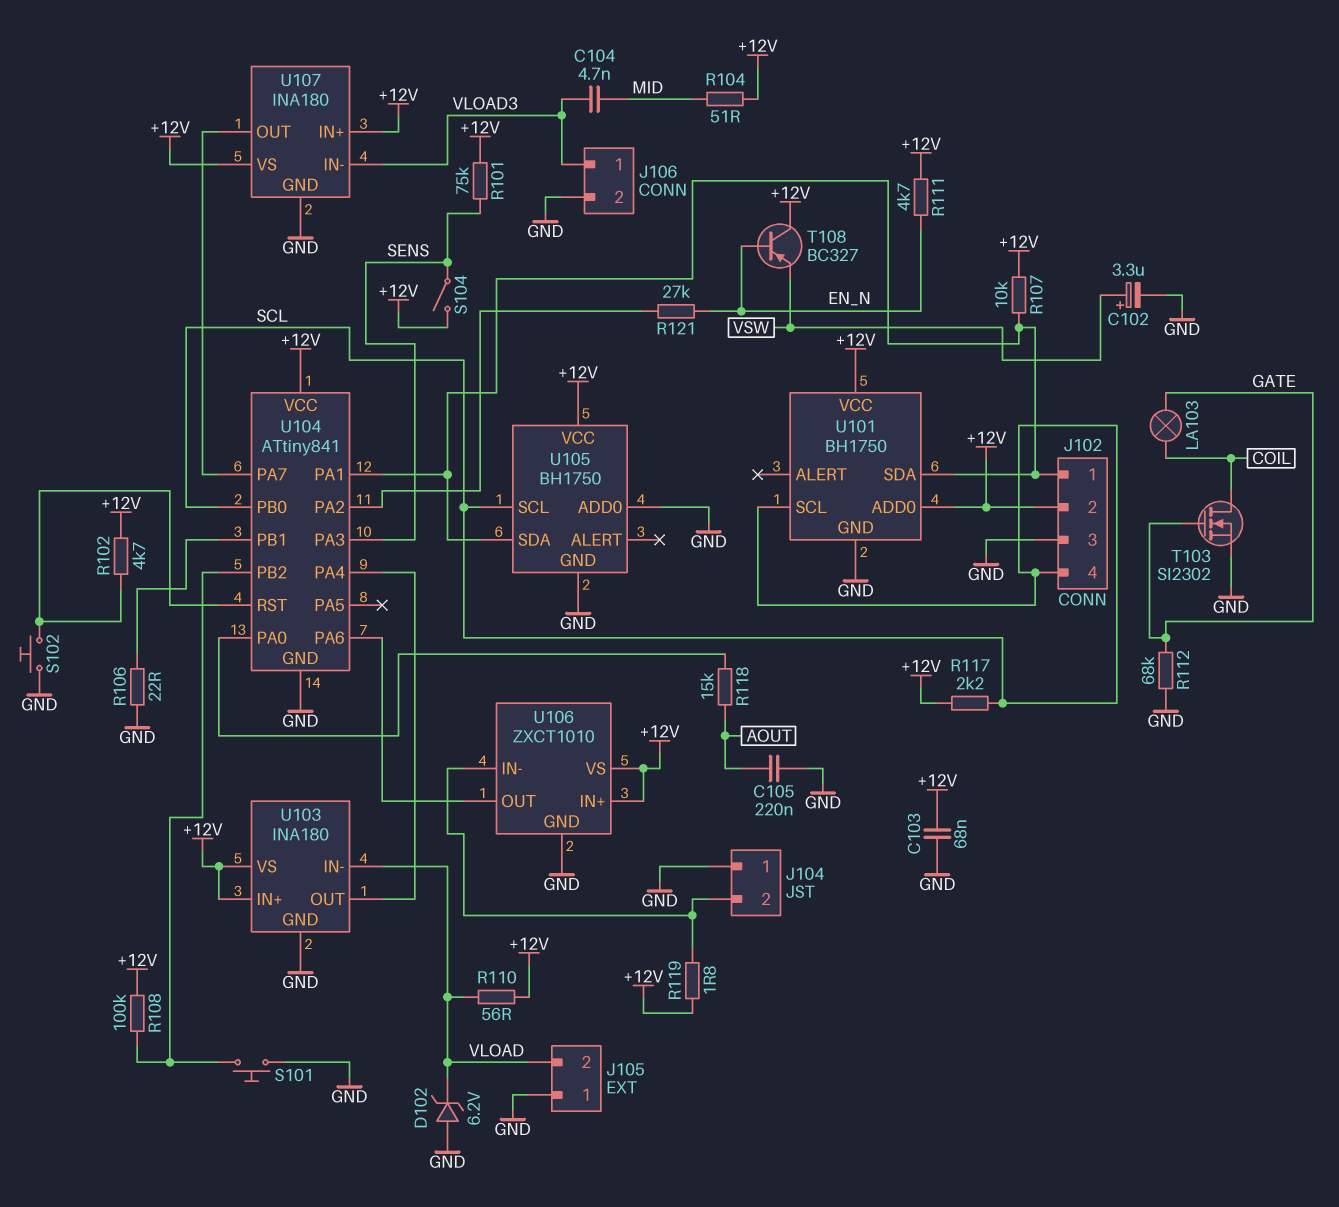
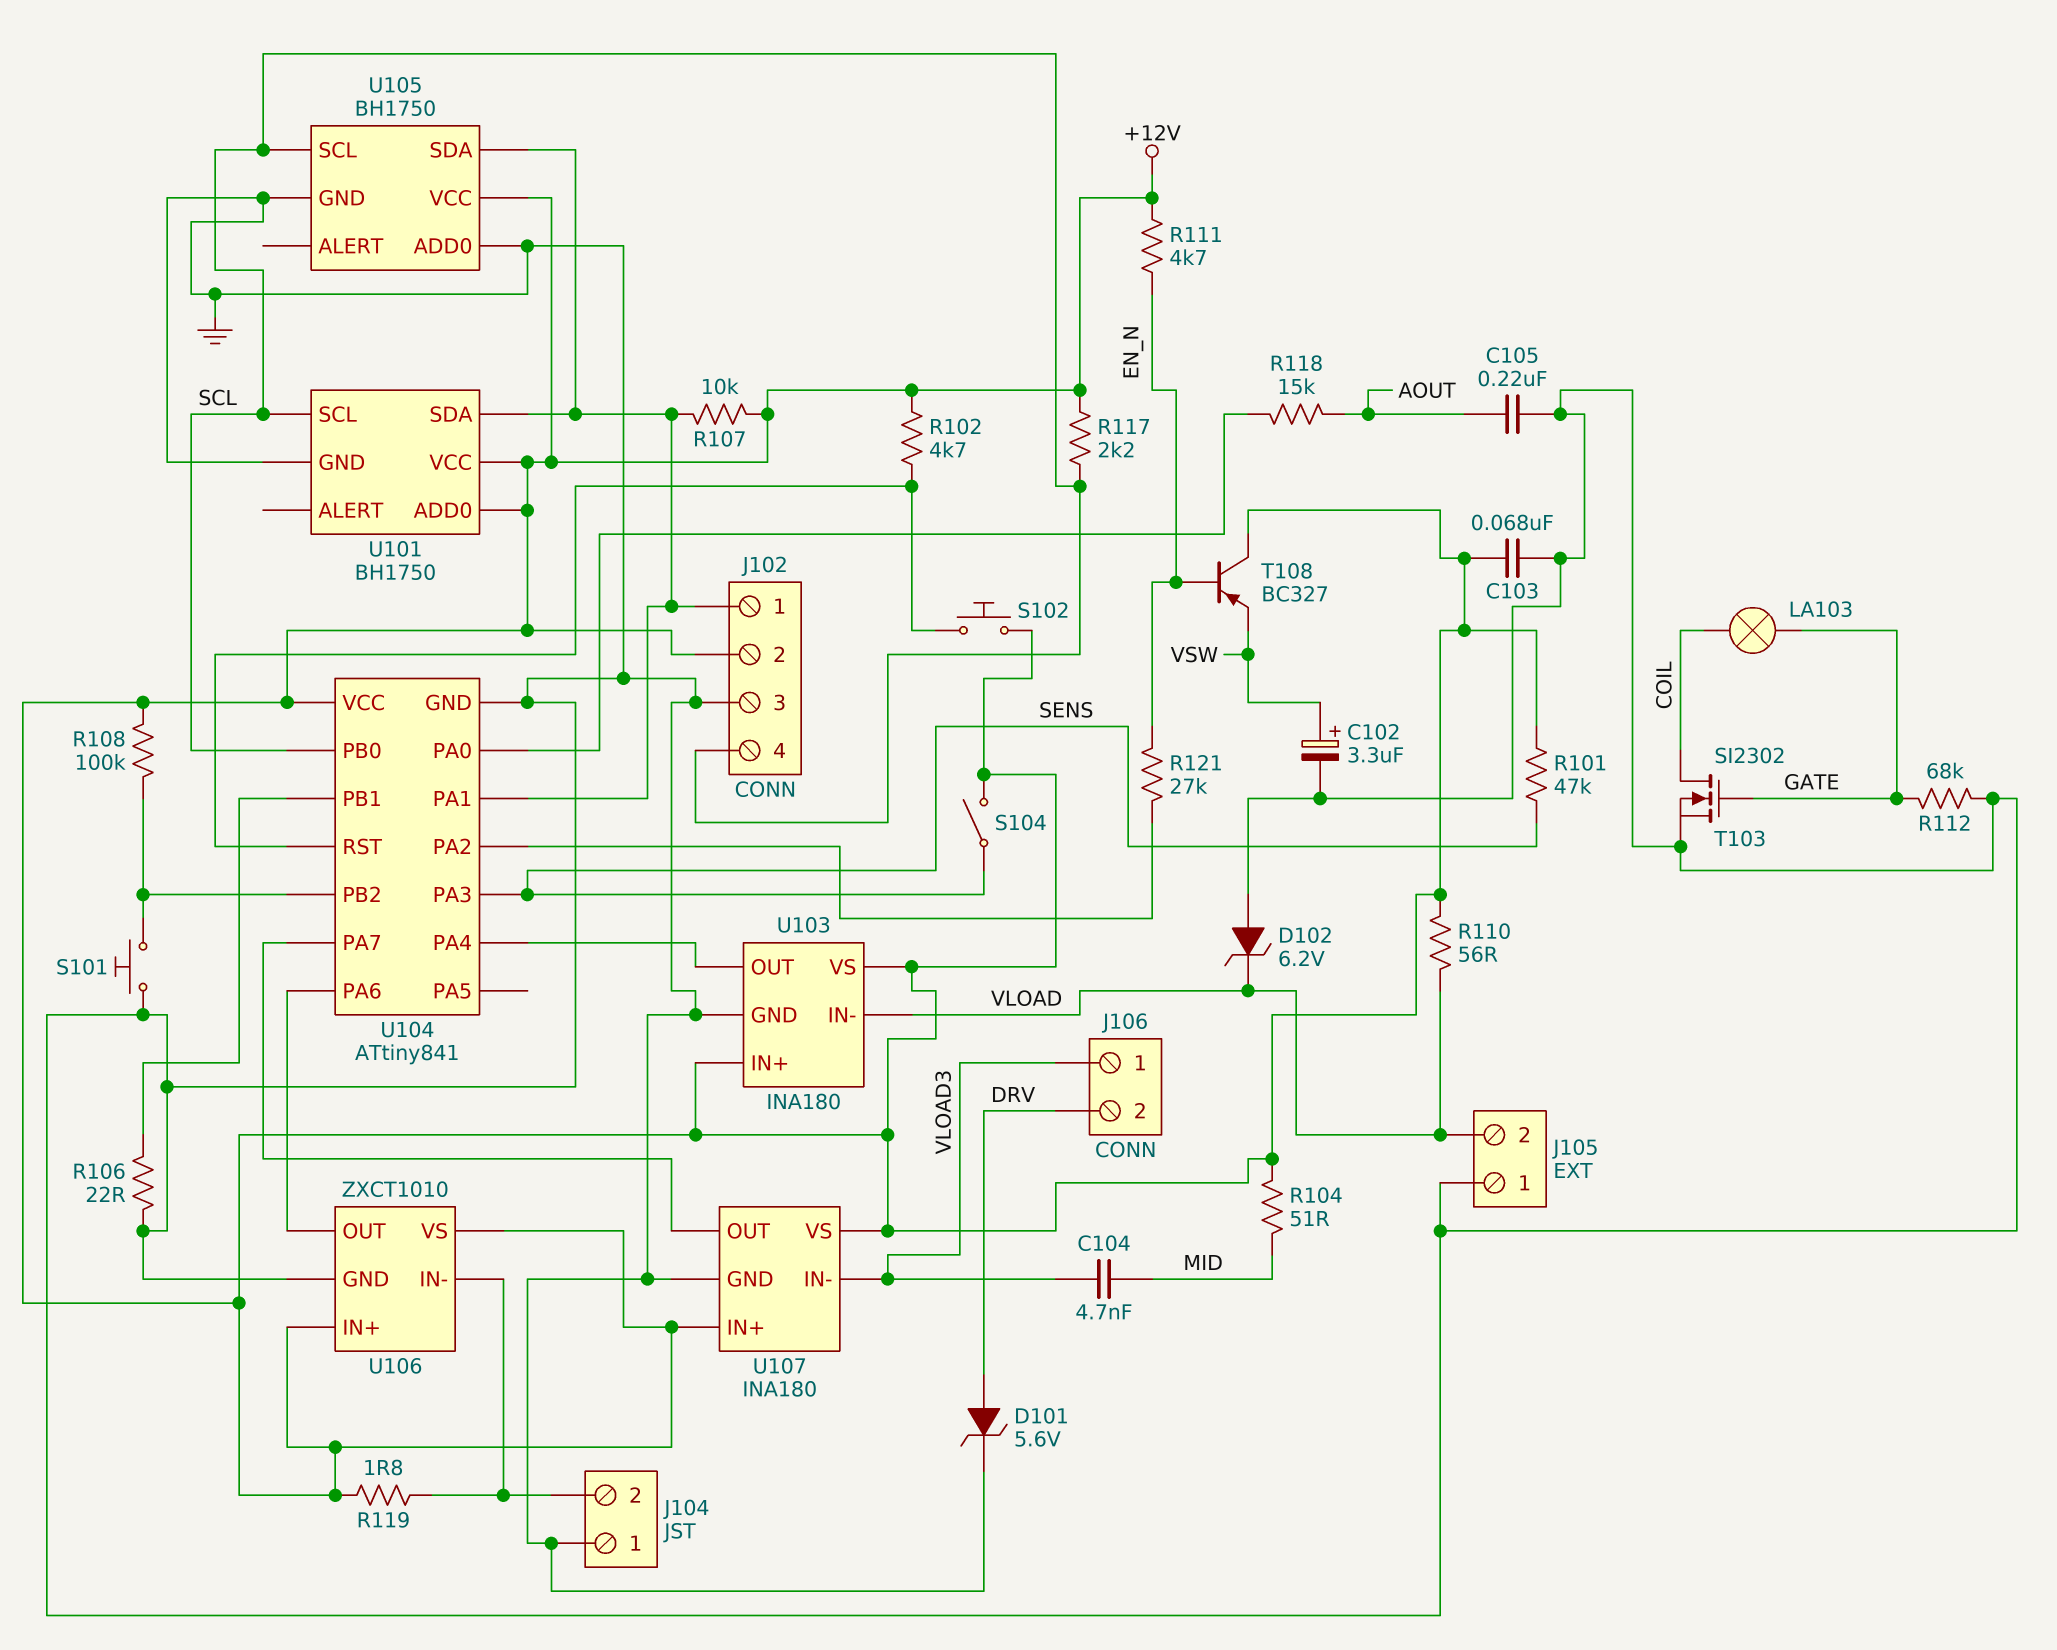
D101: none -> zener 5.6V (A DRV, K GND)
J106 pin 2: GND -> DRV
R101: 75k (+12V, SENS) -> 47k (+12V, SENS)
S102: button (GND, U104/RST) -> button (+12V, U104/RST)

